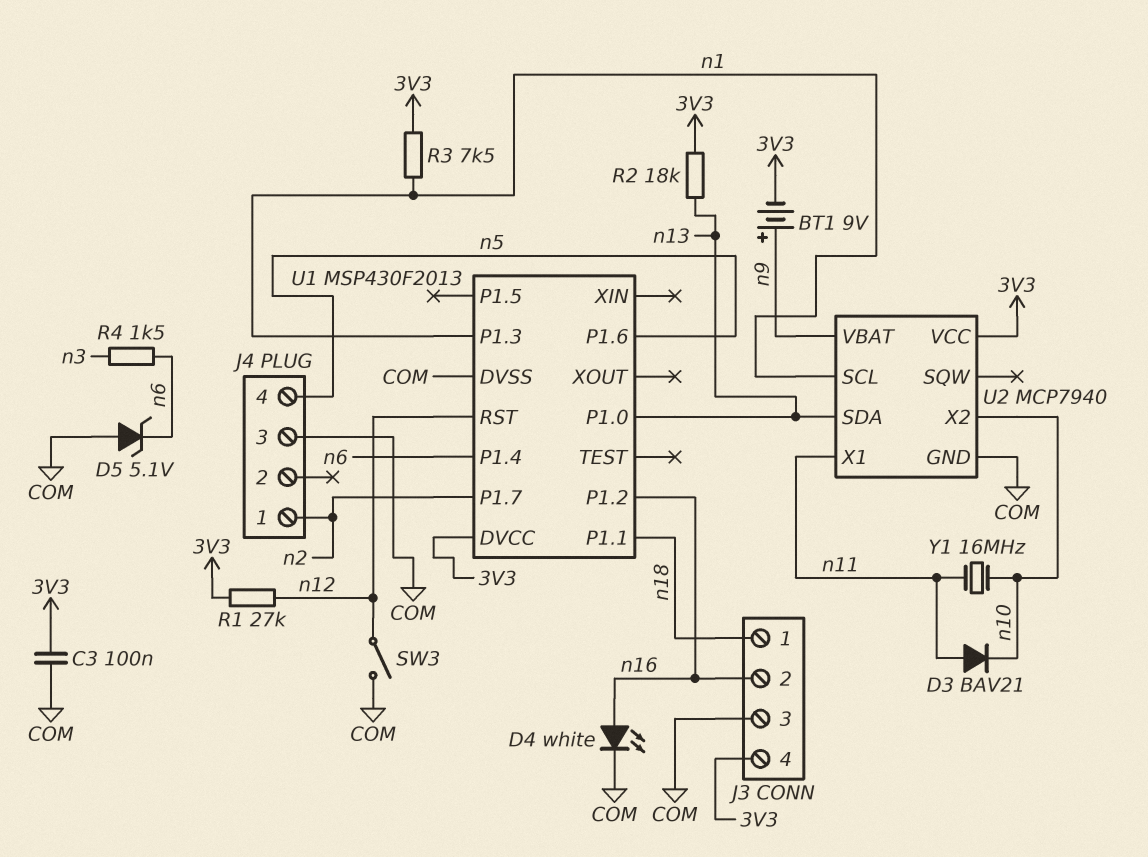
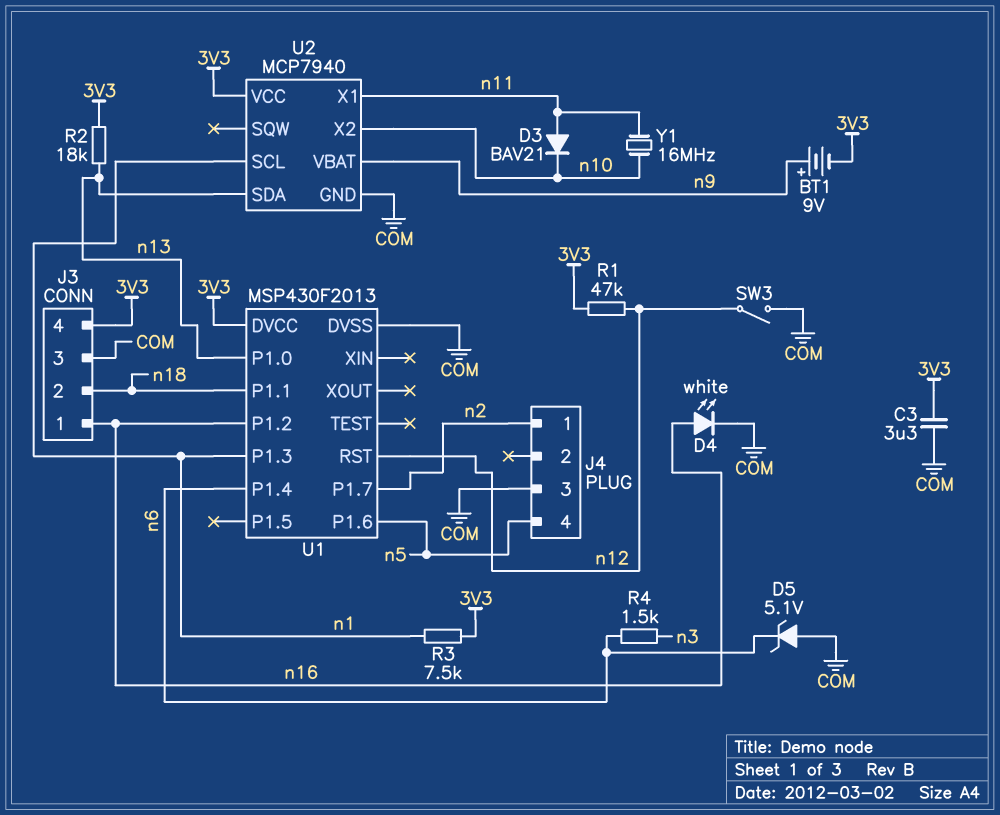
C3: 100nF (3V3, COM) -> 3.3uF (3V3, COM)
J3 pin 1: n18 -> n16
J3 pin 2: n16 -> n18
R1: 27k (3V3, n12) -> 47k (3V3, n12)

